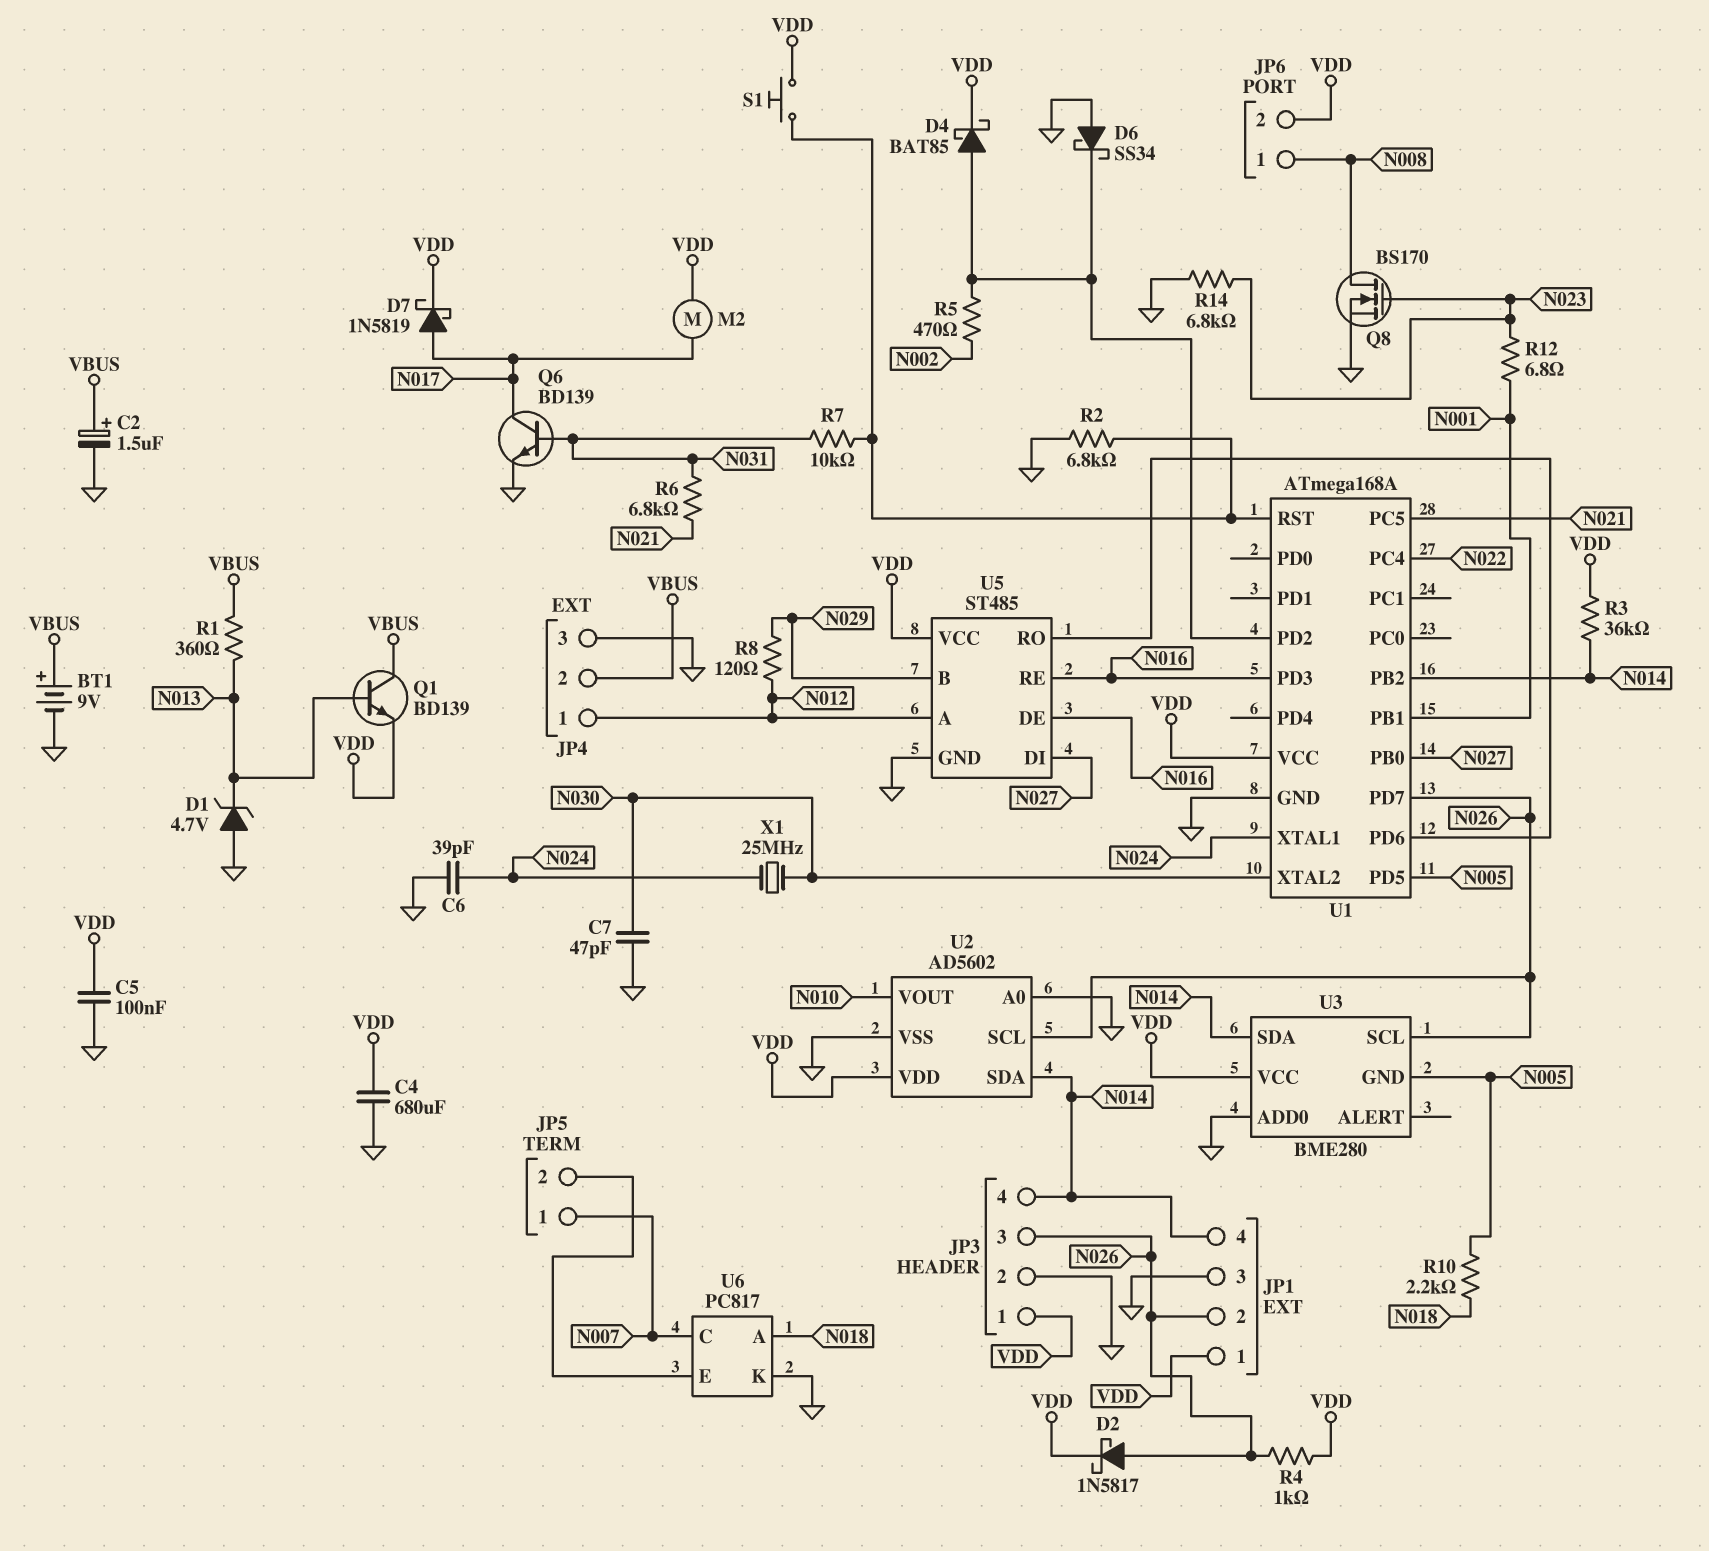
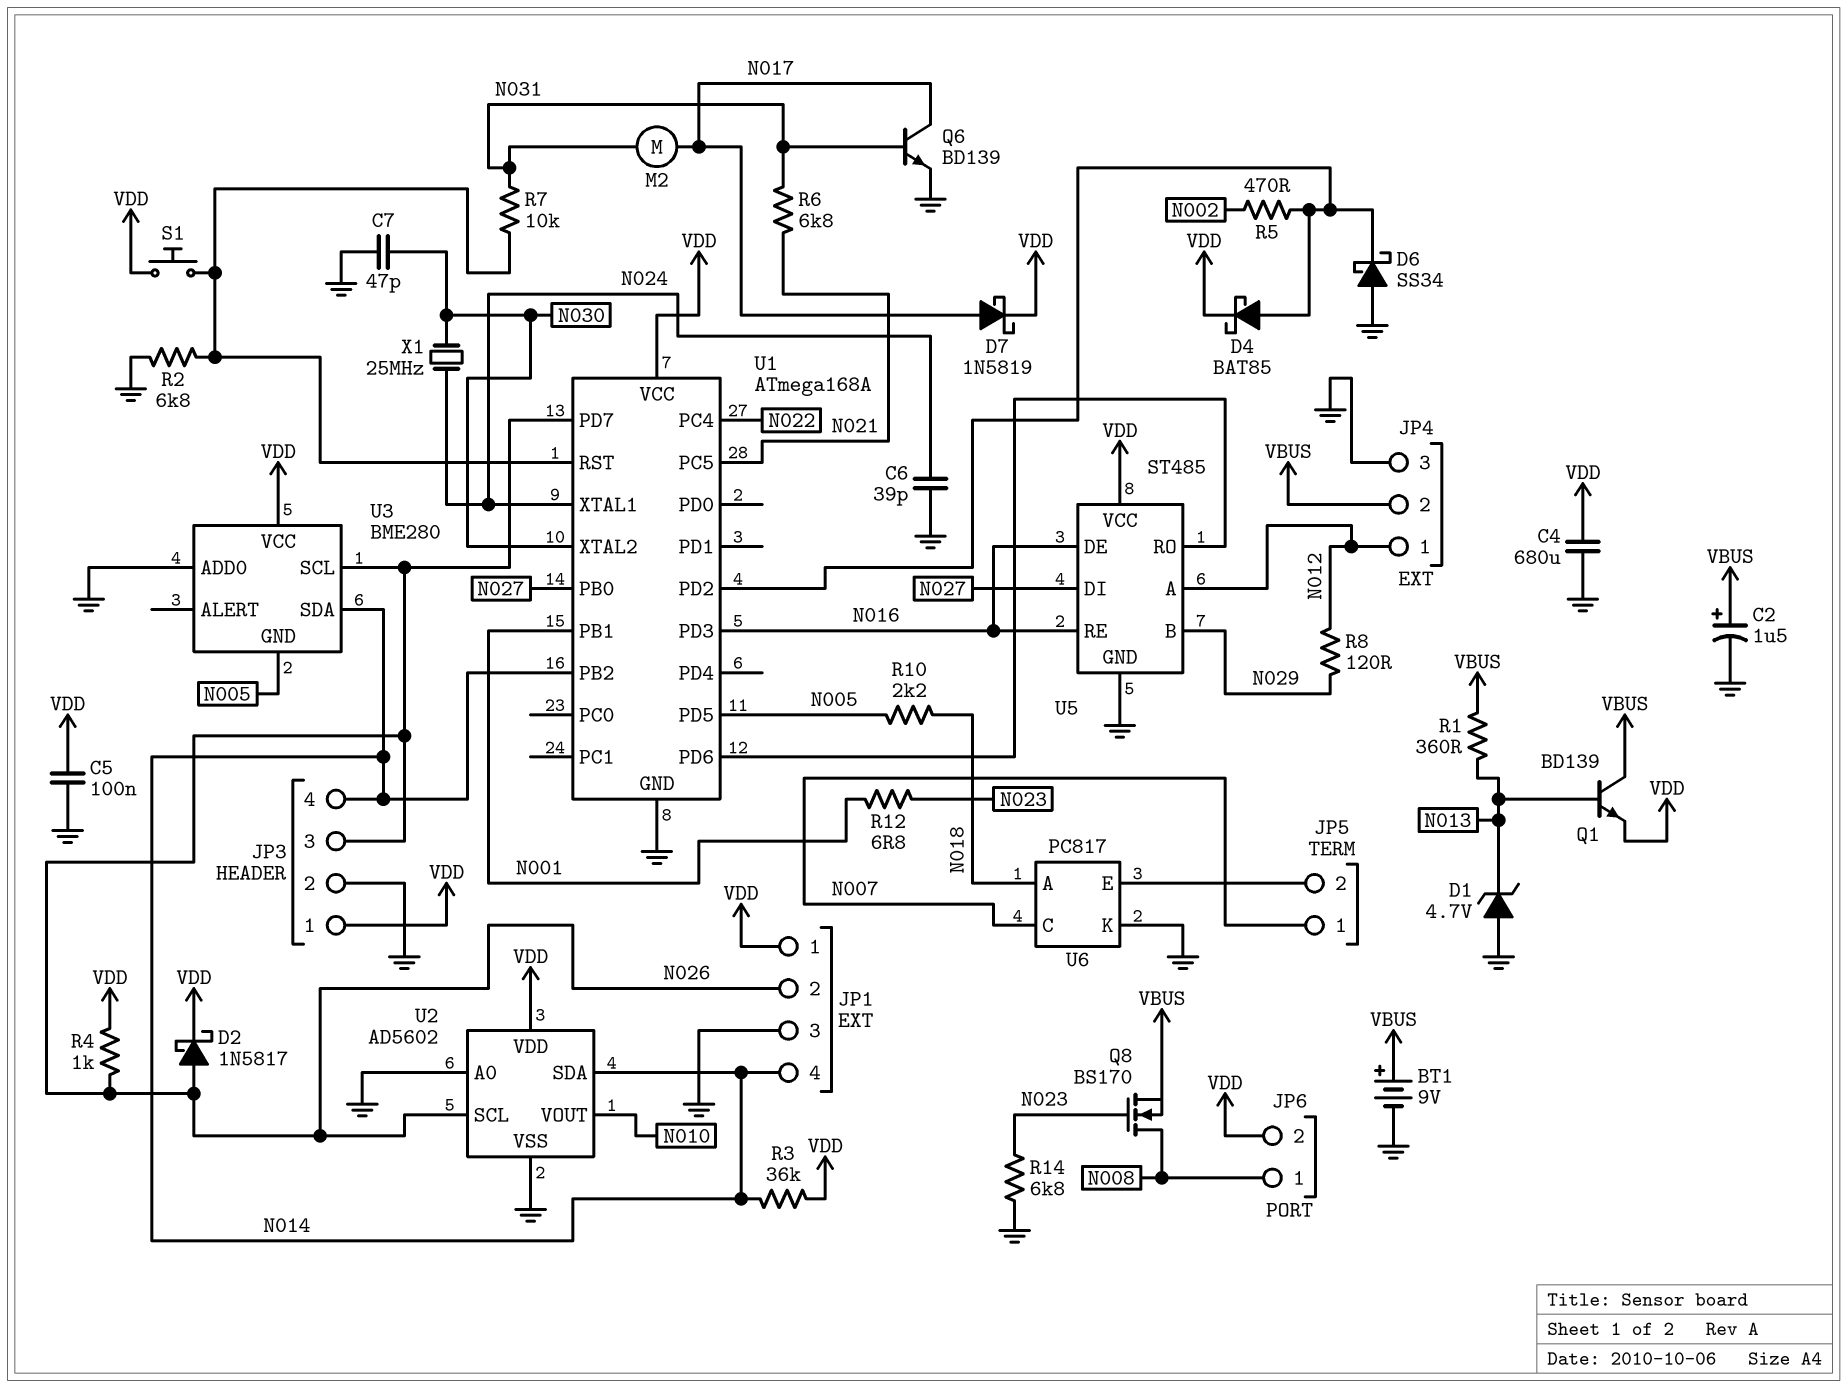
M2: motor (N017, VDD) -> motor (N017, N031)
Q8: NMOS BS170 (G N023, D N008, S GND) -> NMOS BS170 (G N023, D N008, S VBUS)

